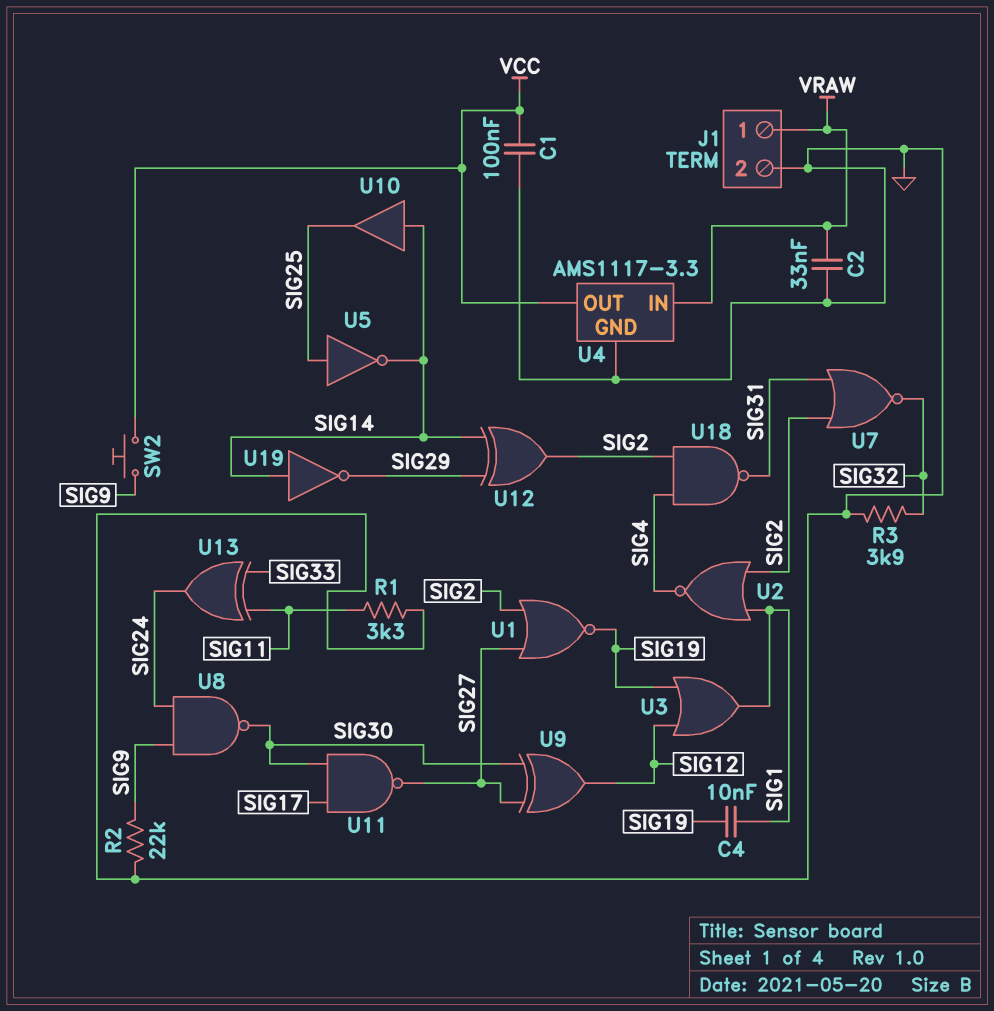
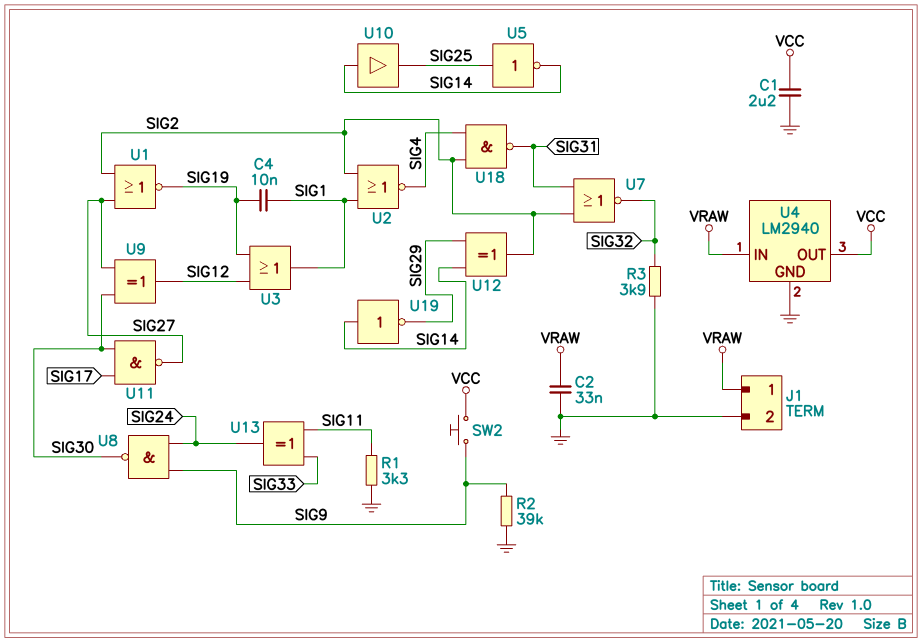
C1: 100nF (GND, VCC) -> 2.2uF (GND, VCC)
R2: 22k (GND, SIG9) -> 39k (GND, SIG9)
U4: AMS1117-3.3 -> LM2940

